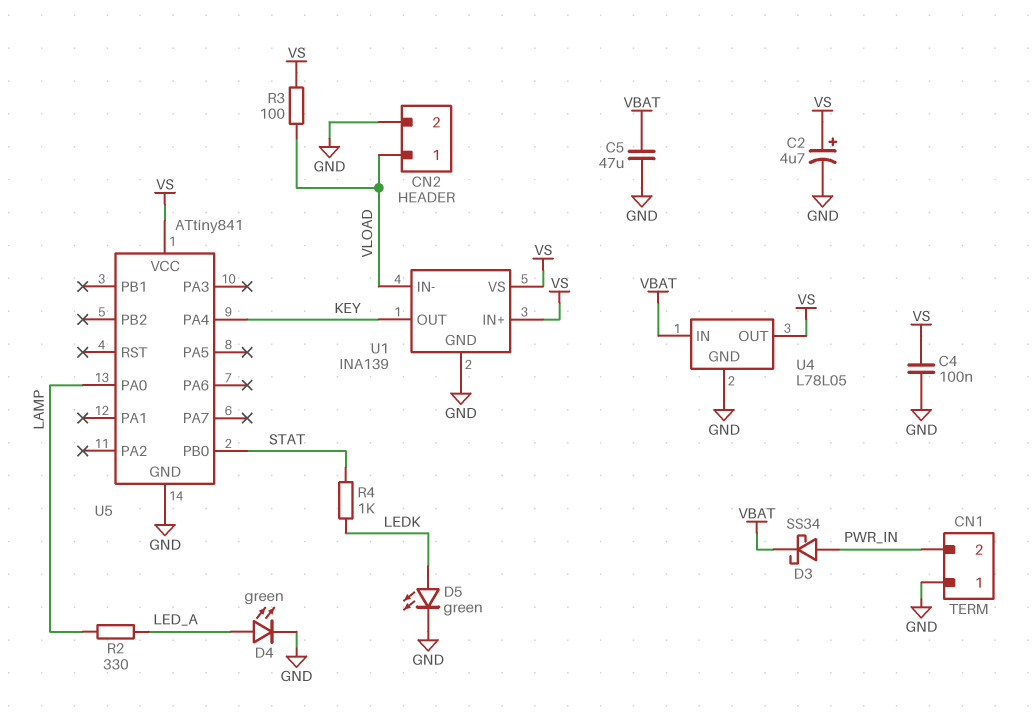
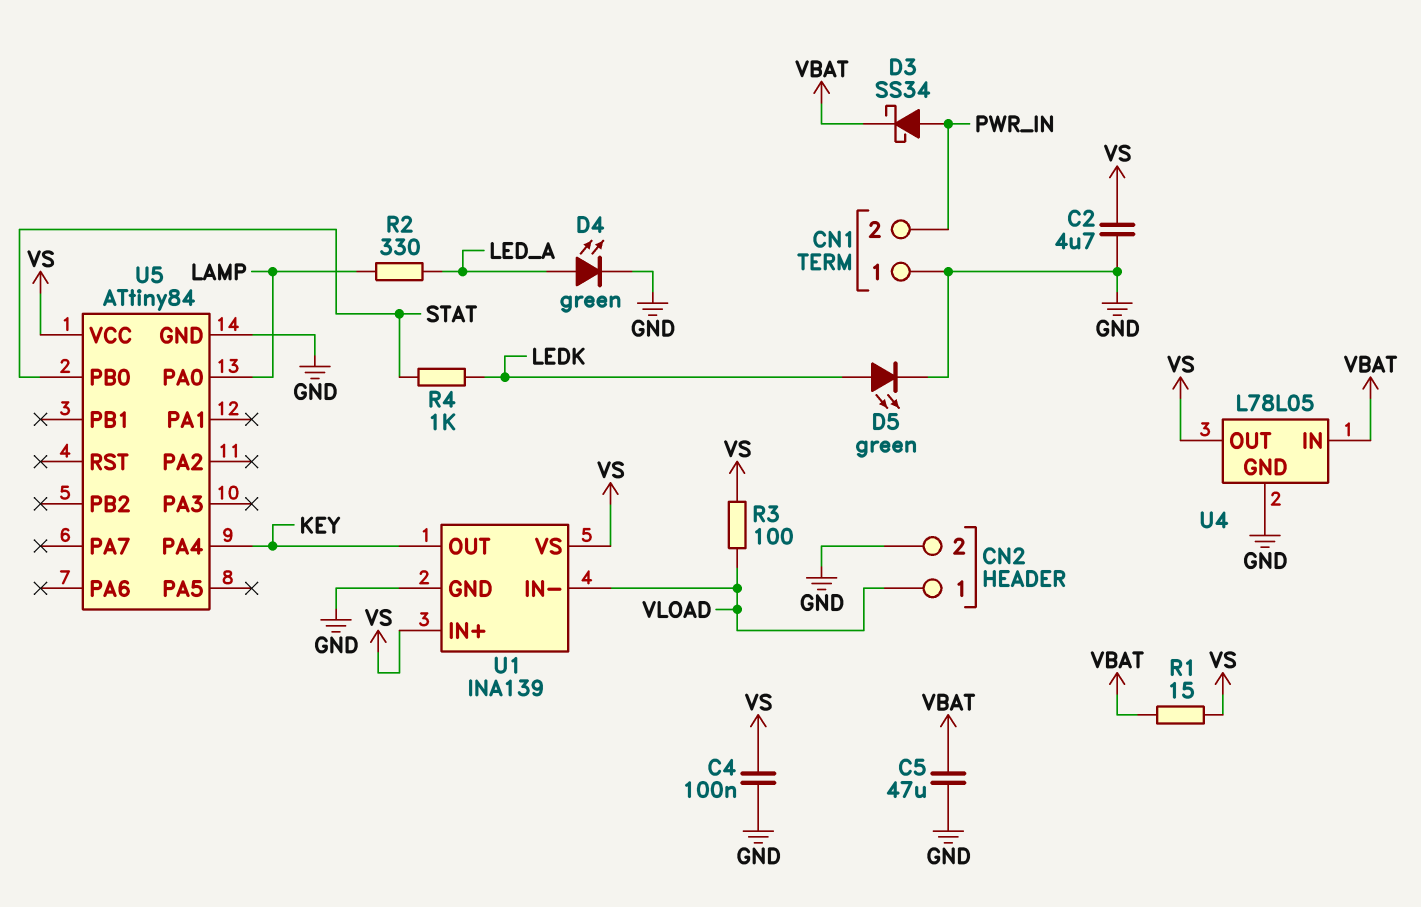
C2: 4.7uF (plus VS, minus GND) -> 4.7uF (GND, VS)
R1: none -> 15 (VBAT, VS)
U5: ATtiny841 -> ATtiny84

